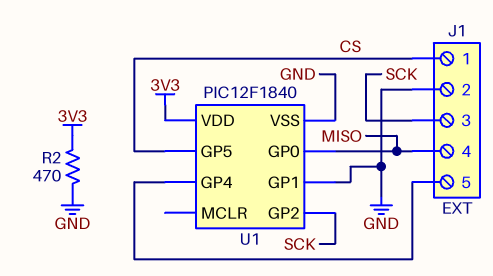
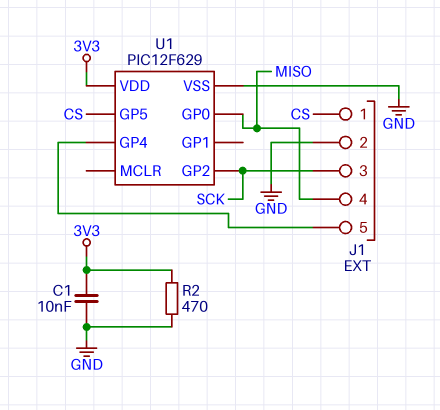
C1: none -> 10nF (3V3, GND)
U1: PIC12F1840 -> PIC12F629
U1 pin GP1: GND -> none

